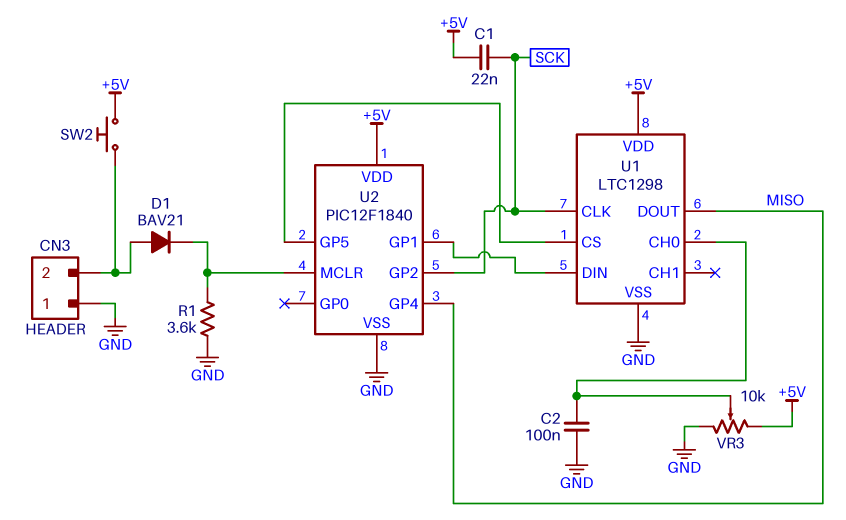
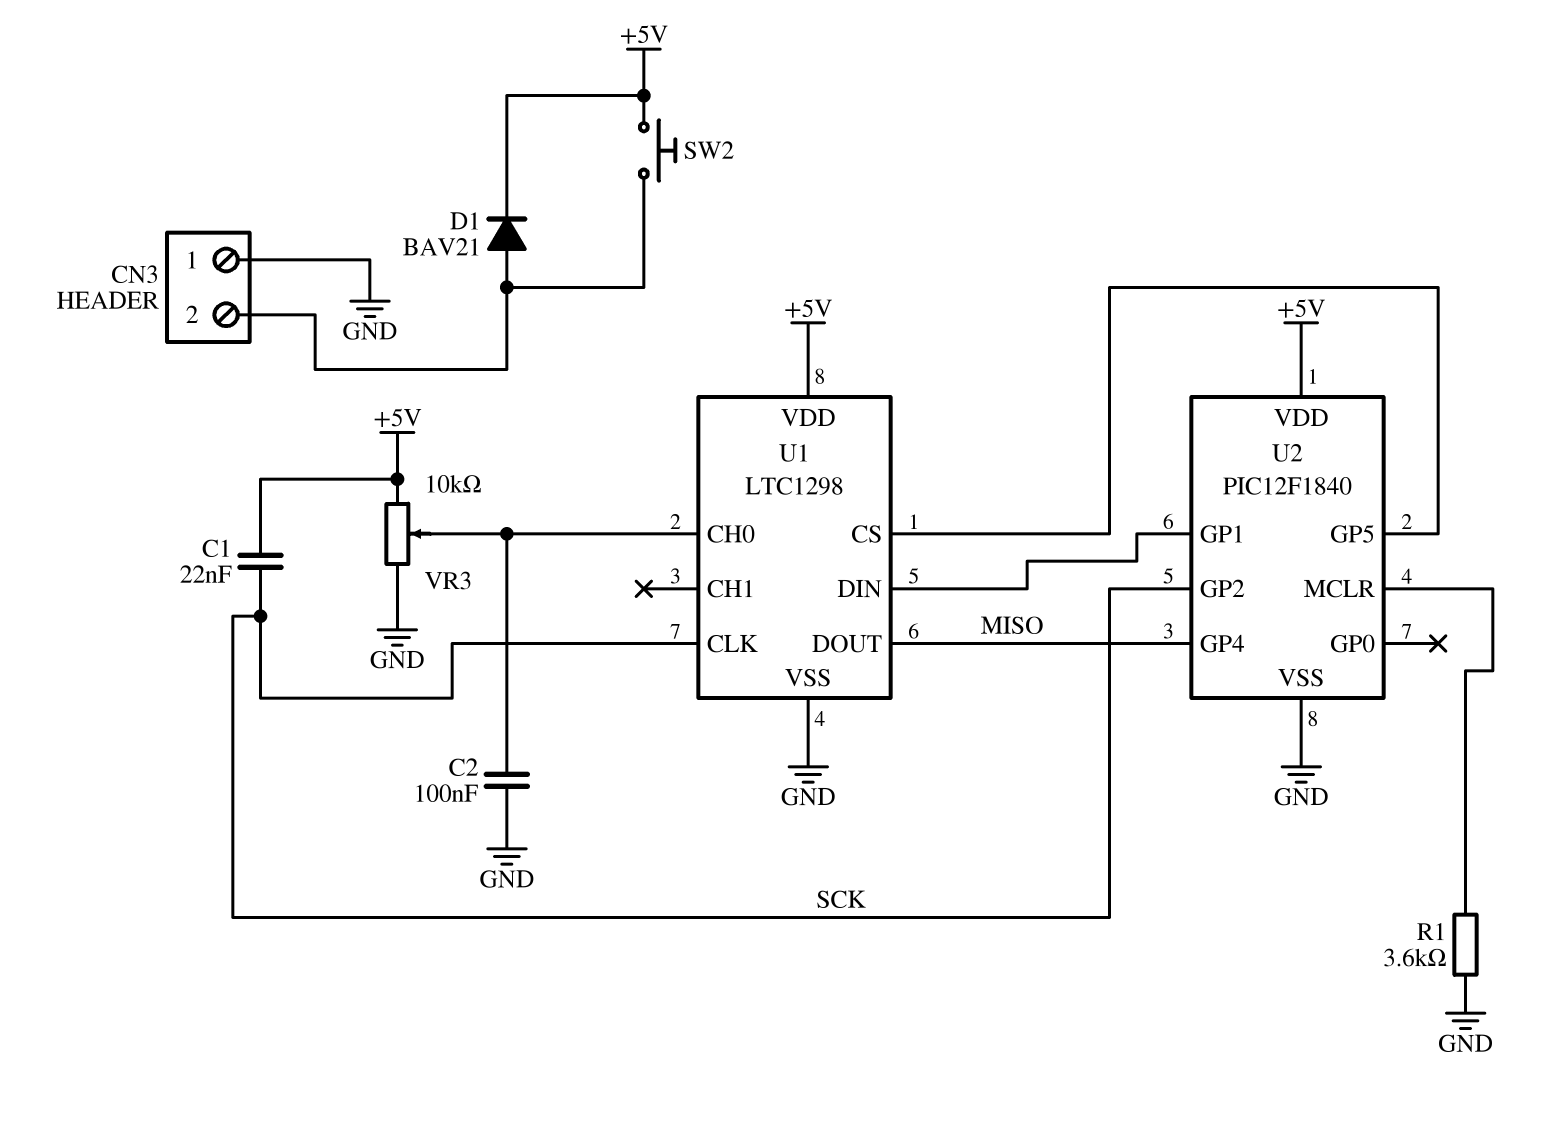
D1: diode BAV21 (A CN3/2, K U2/MCLR) -> diode BAV21 (A CN3/2, K +5V)

